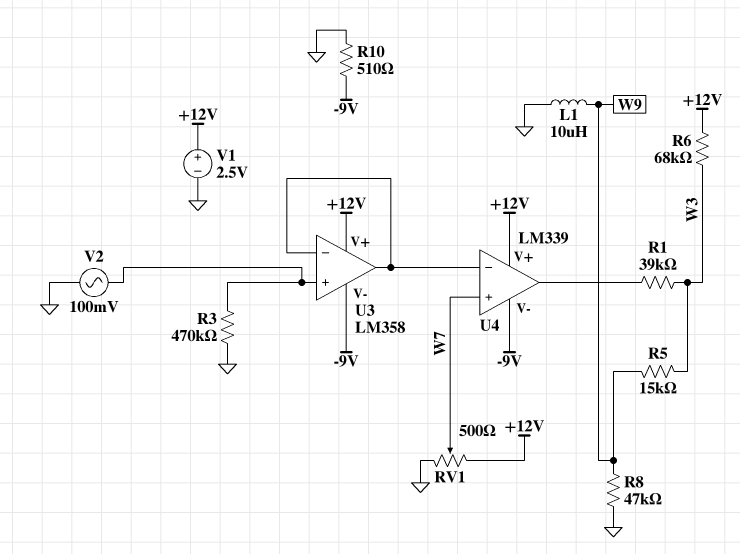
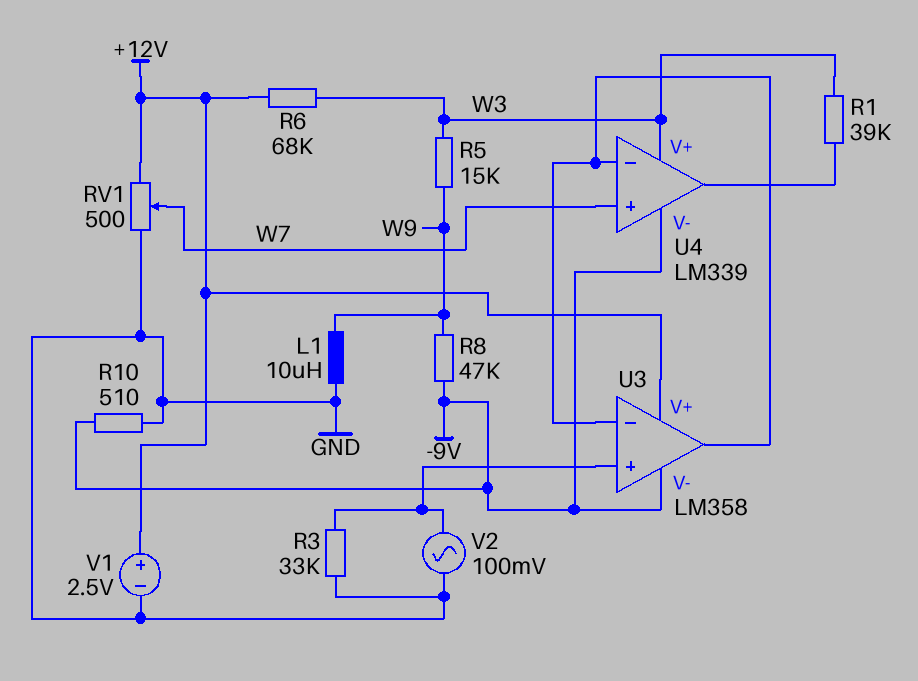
R3: 470k (GND, U3/in+) -> 33k (GND, U3/in+)
R8: 47k (GND, W9) -> 47k (-9V, W9)
U4 pin V+: +12V -> W3

